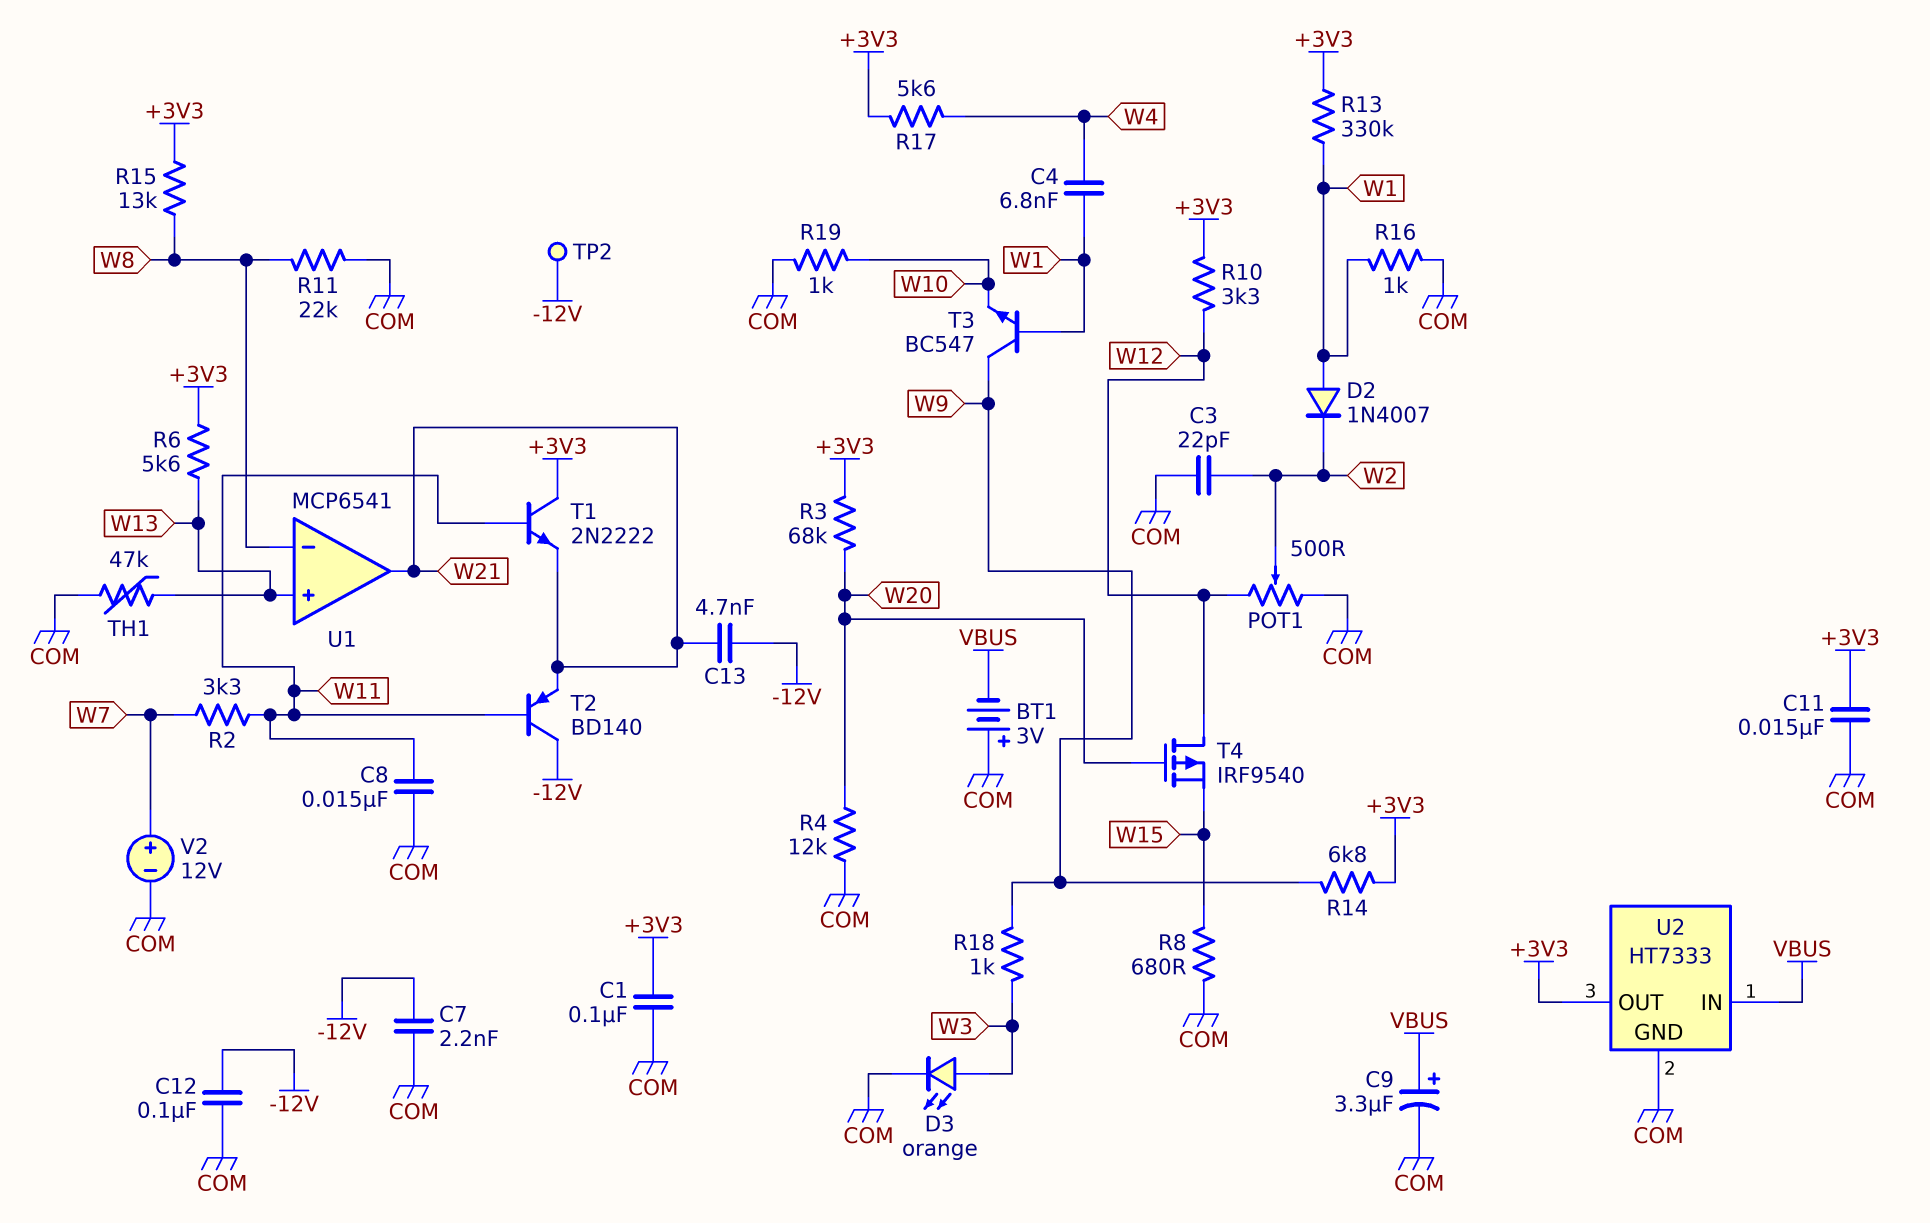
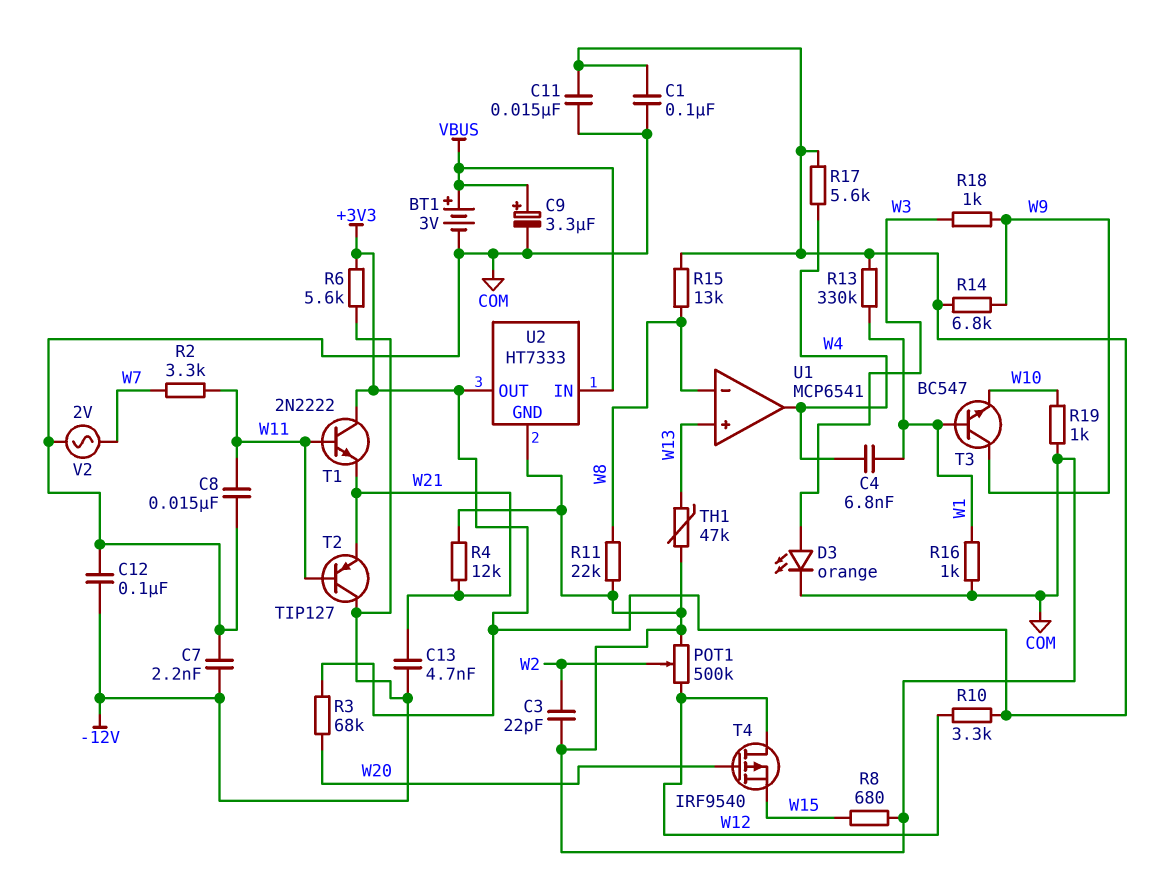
BT1: 3V (plus COM, minus VBUS) -> 3V (plus VBUS, minus COM)
D2: diode 1N4007 (A W1, K W2) -> none
POT1: 500 (COM, W12, wiper W2) -> 500k (COM, W12, wiper W2)
R4: 12k (COM, W20) -> 12k (COM, W21)
R6: 5.6k (+3V3, W13) -> 5.6k (+3V3, -12V)
T2: PNP BD140 (B W11, C -12V, E W21) -> PNP TIP127 (B W11, C -12V, E W21)
TP2: test point (-12V) -> none
U1 pin out: W21 -> W4
V2: 12V (plus W7, minus COM) -> AC 2V (COM, W7)

